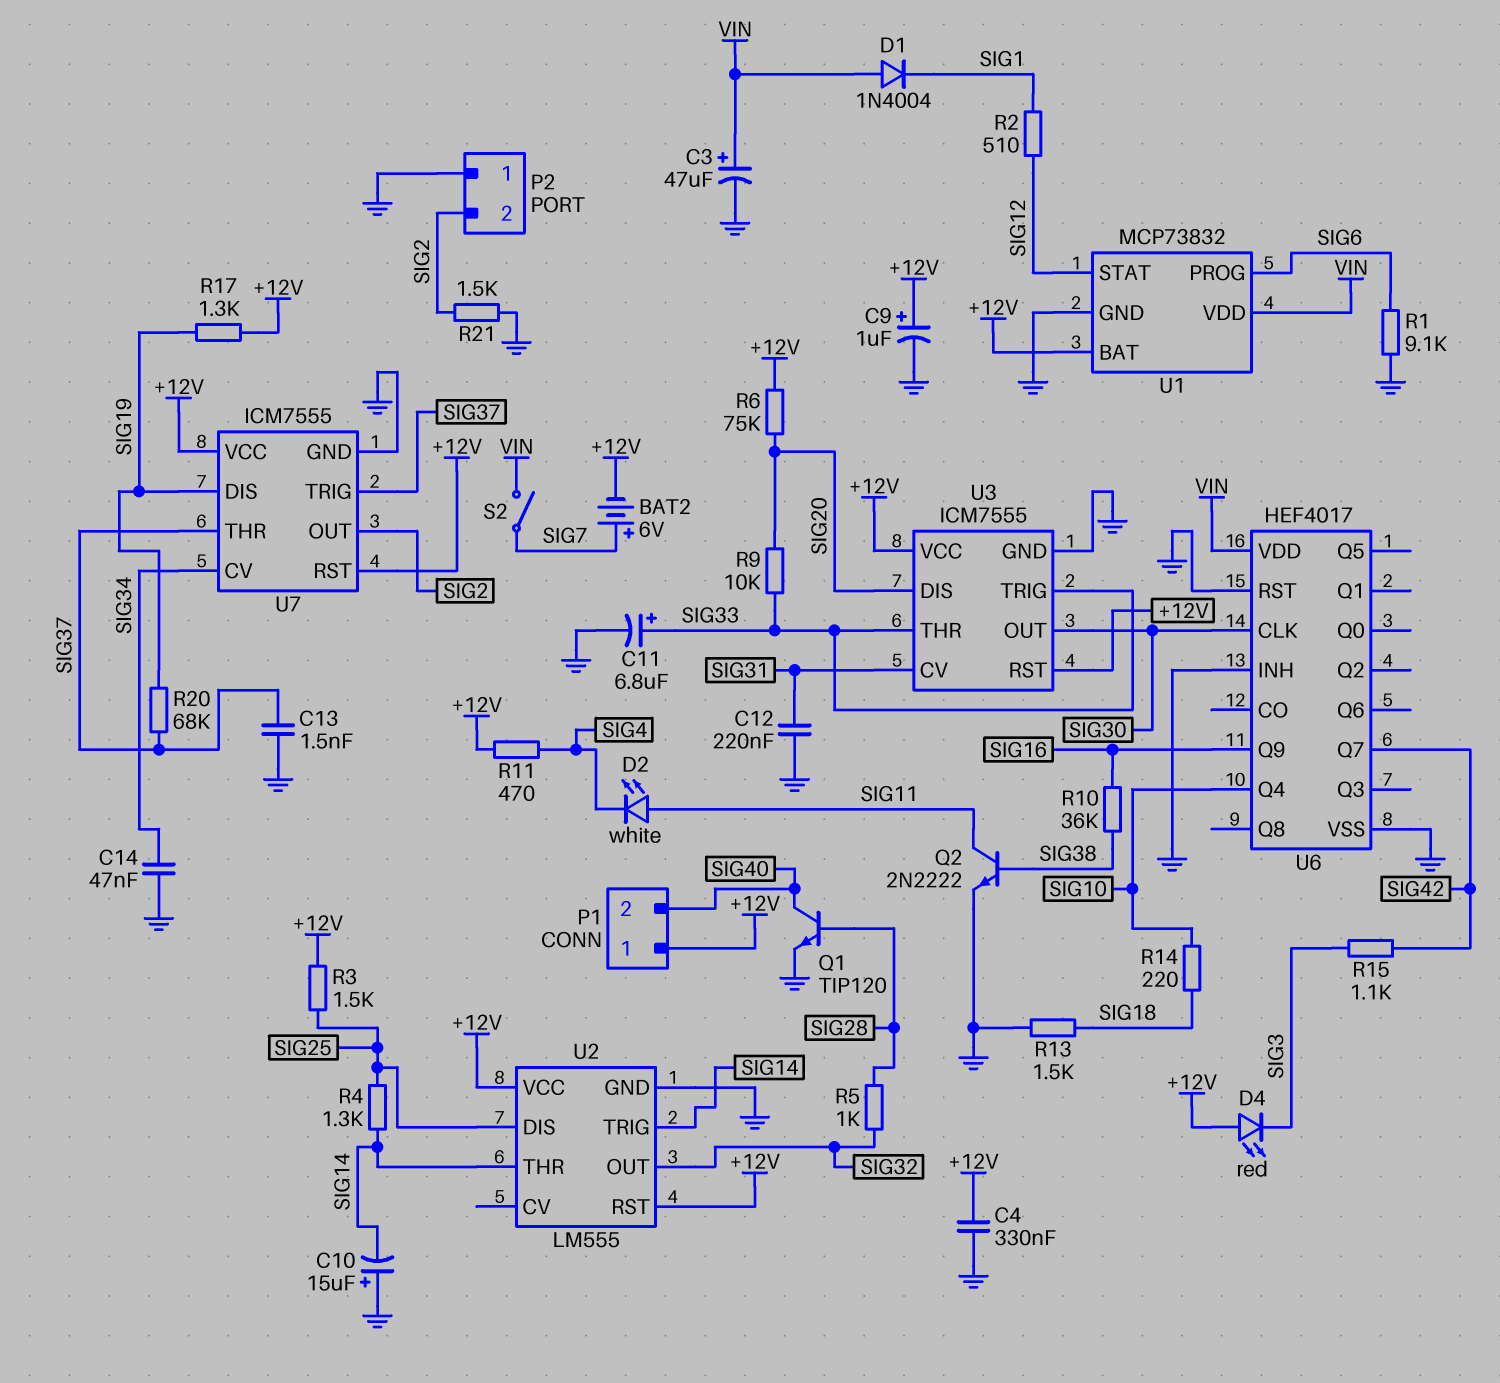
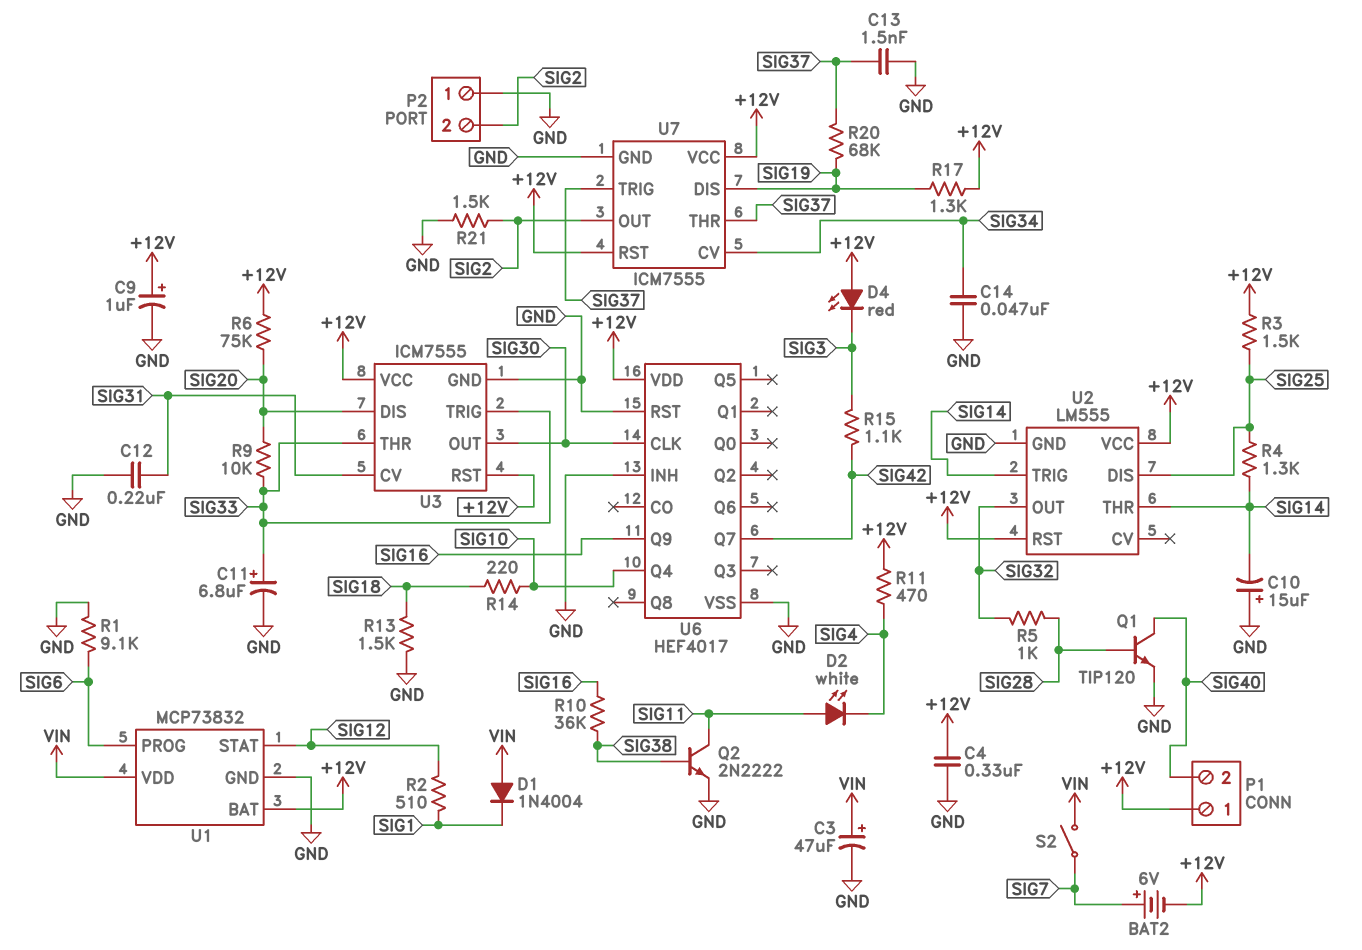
U6 pin VDD: VIN -> +12V

